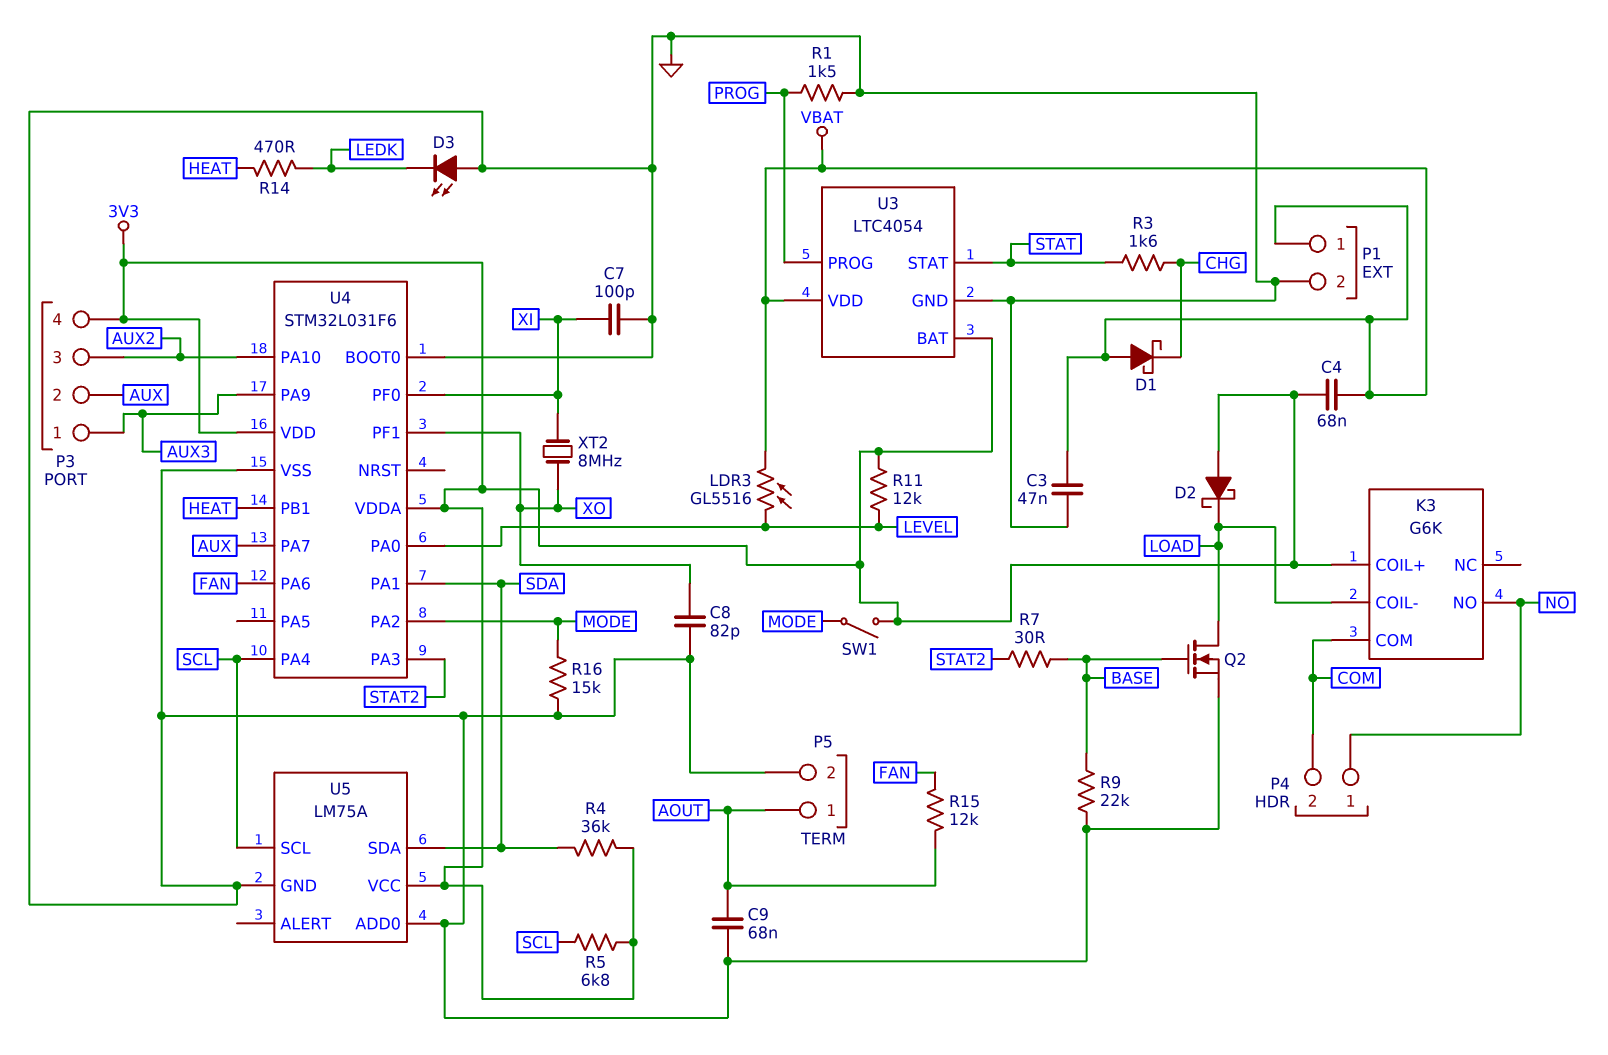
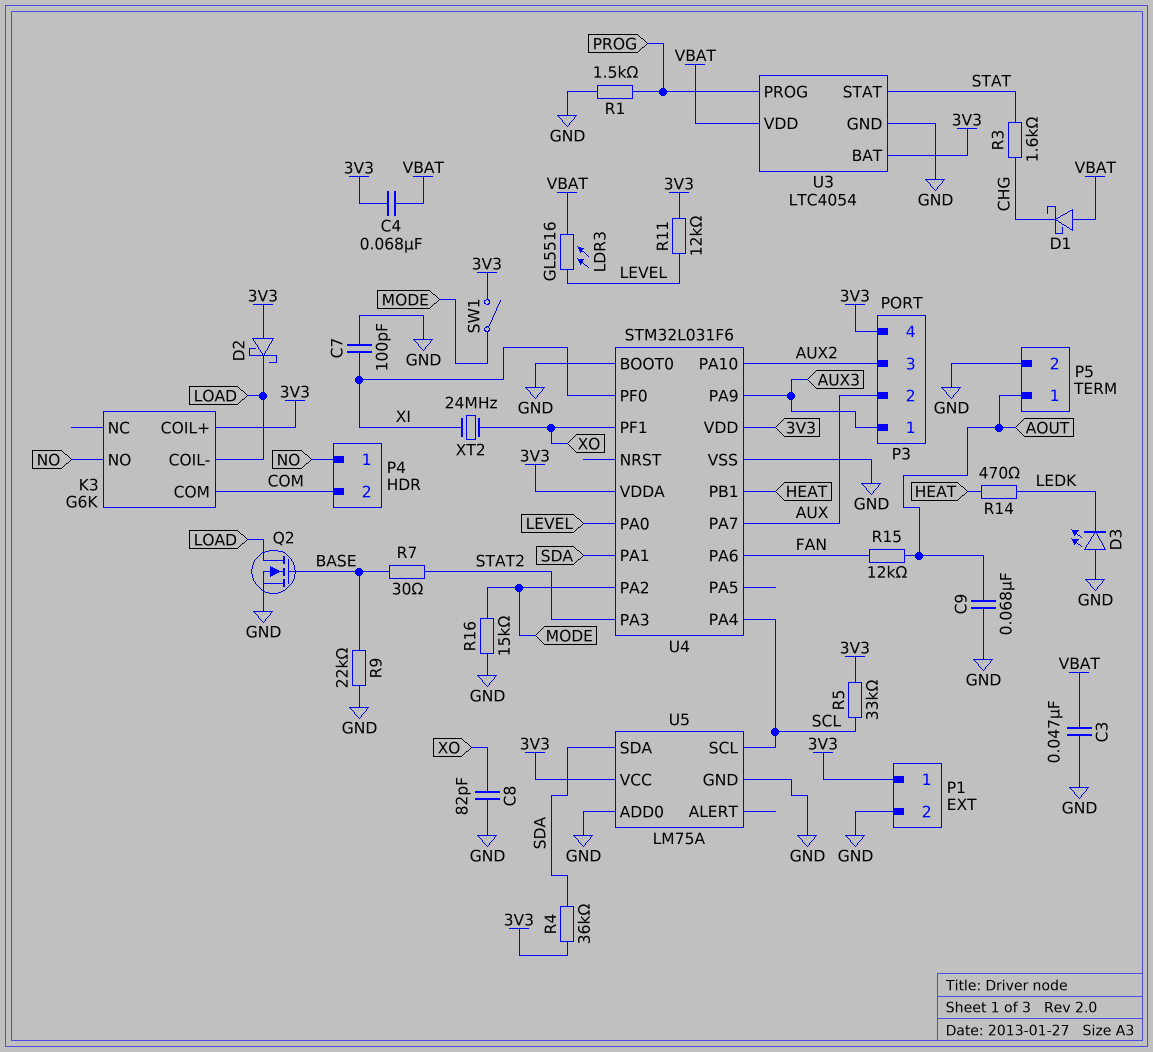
P1 pin 1: VBAT -> 3V3
R5: 6.8k (3V3, SCL) -> 33k (3V3, SCL)
XT2: 8MHz (XI, XO) -> 24MHz (XI, XO)

